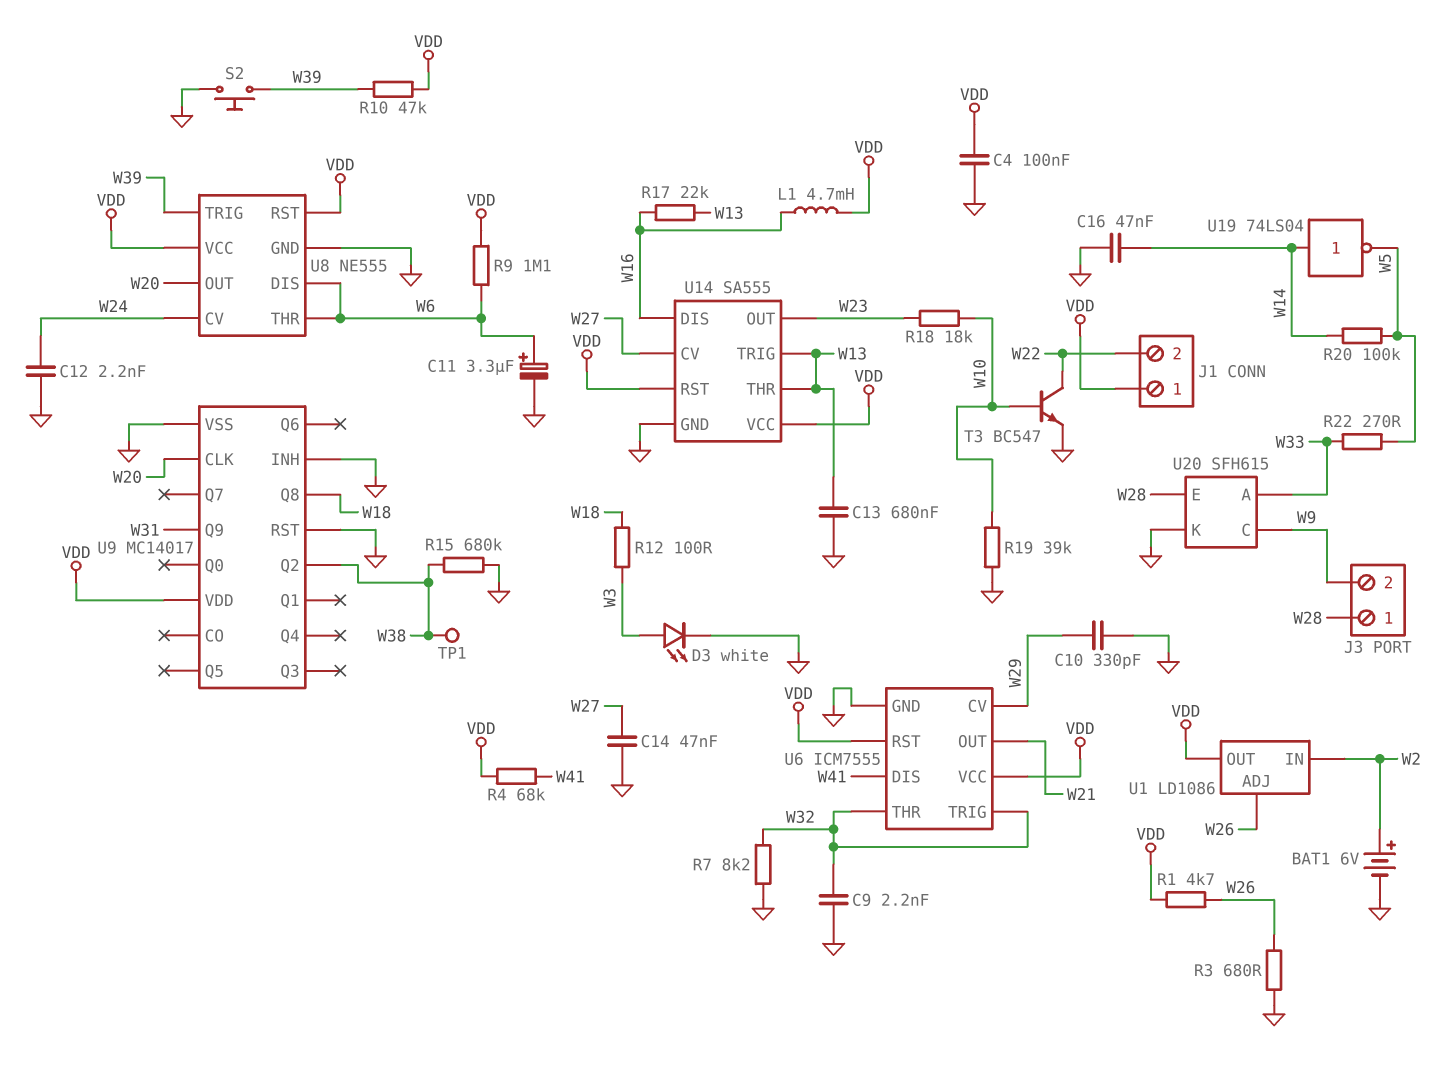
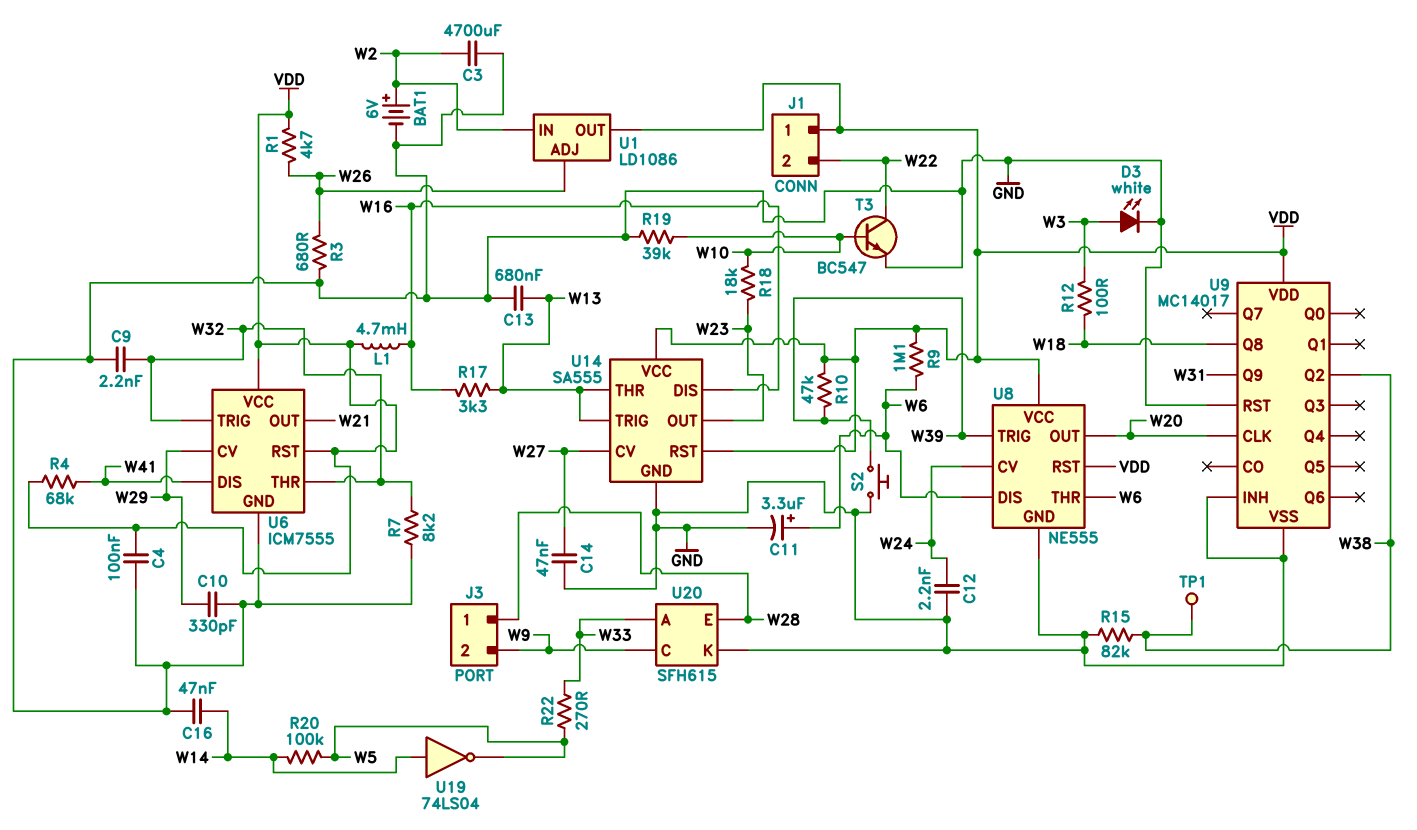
C3: none -> 4700uF (GND, W2)
R15: 680k (GND, W38) -> 82k (GND, W38)
R17: 22k (W13, W16) -> 3.3k (W13, W16)

